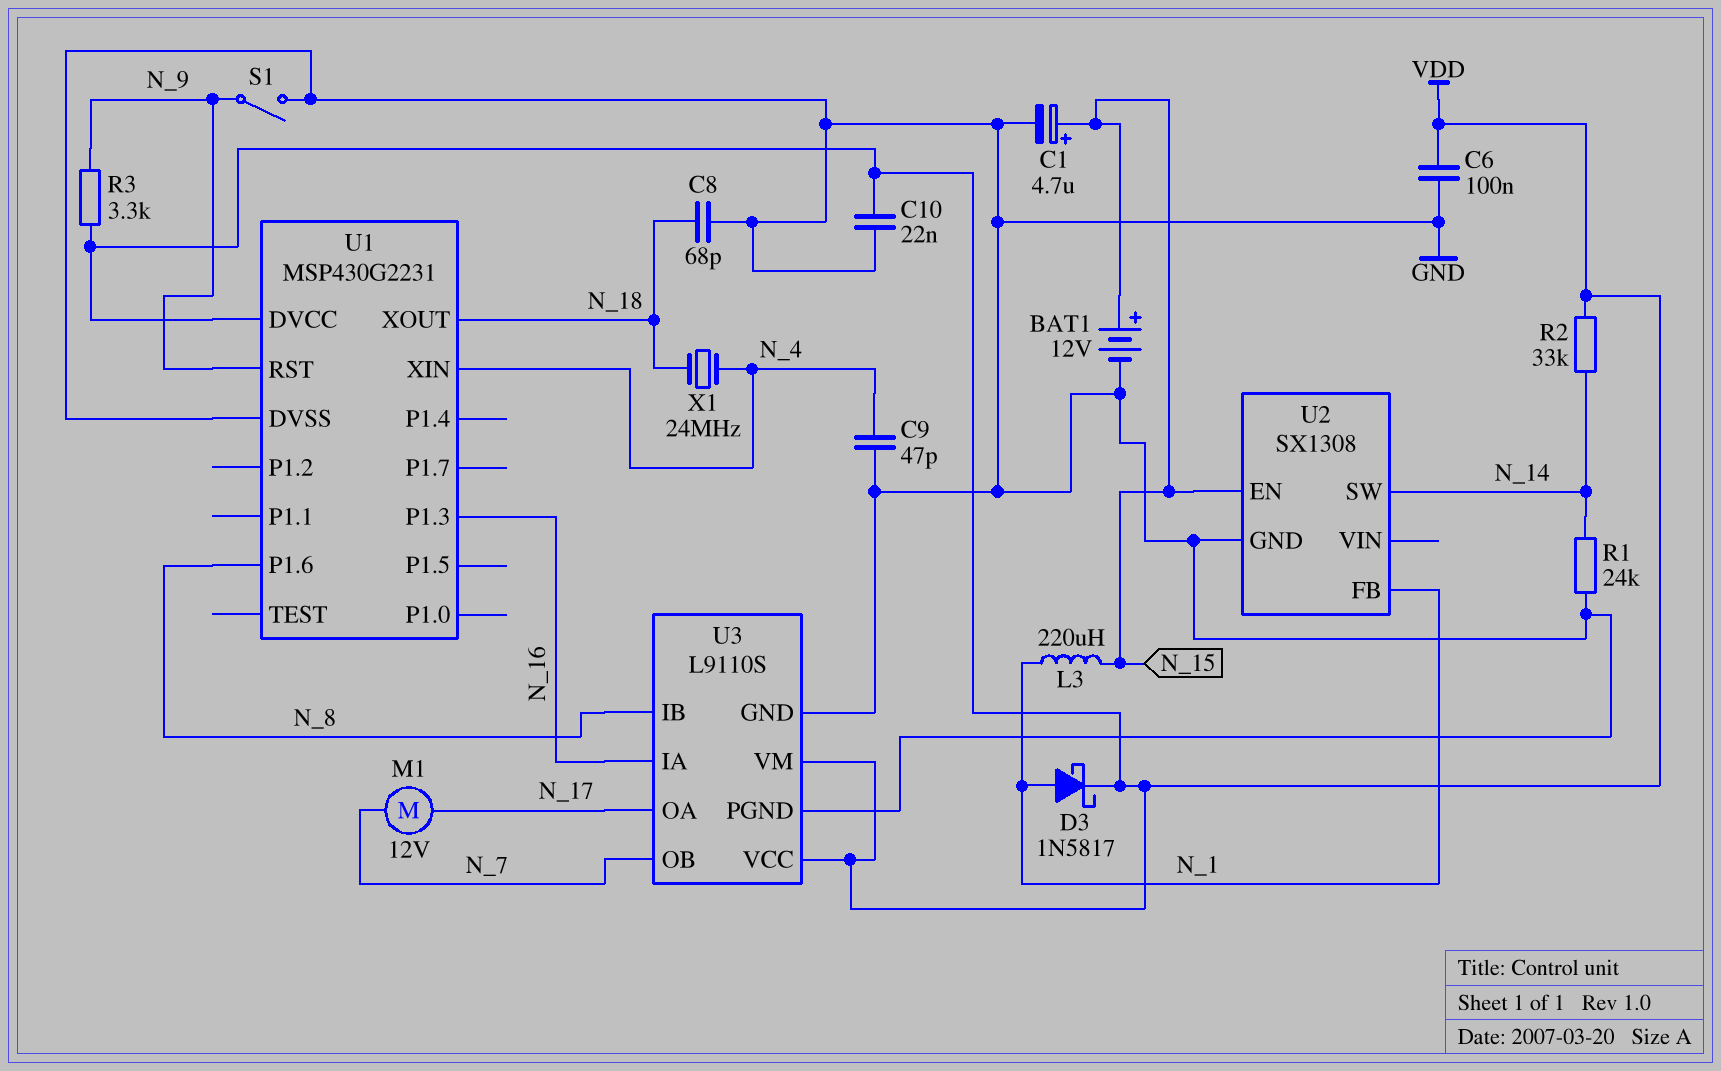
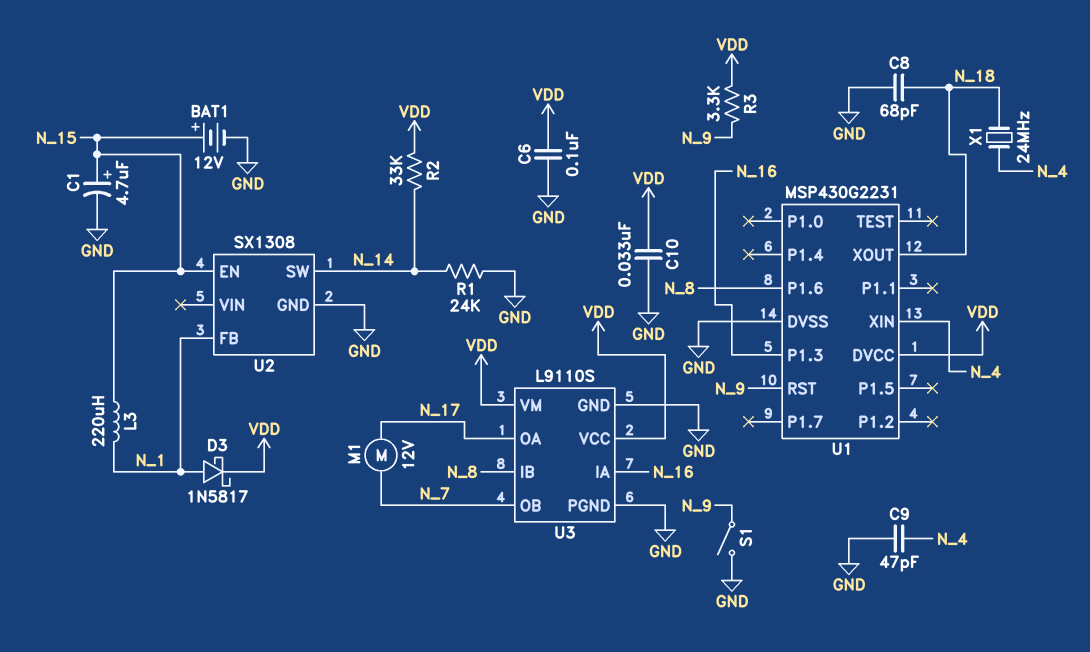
C10: 22nF (GND, VDD) -> 33nF (GND, VDD)

